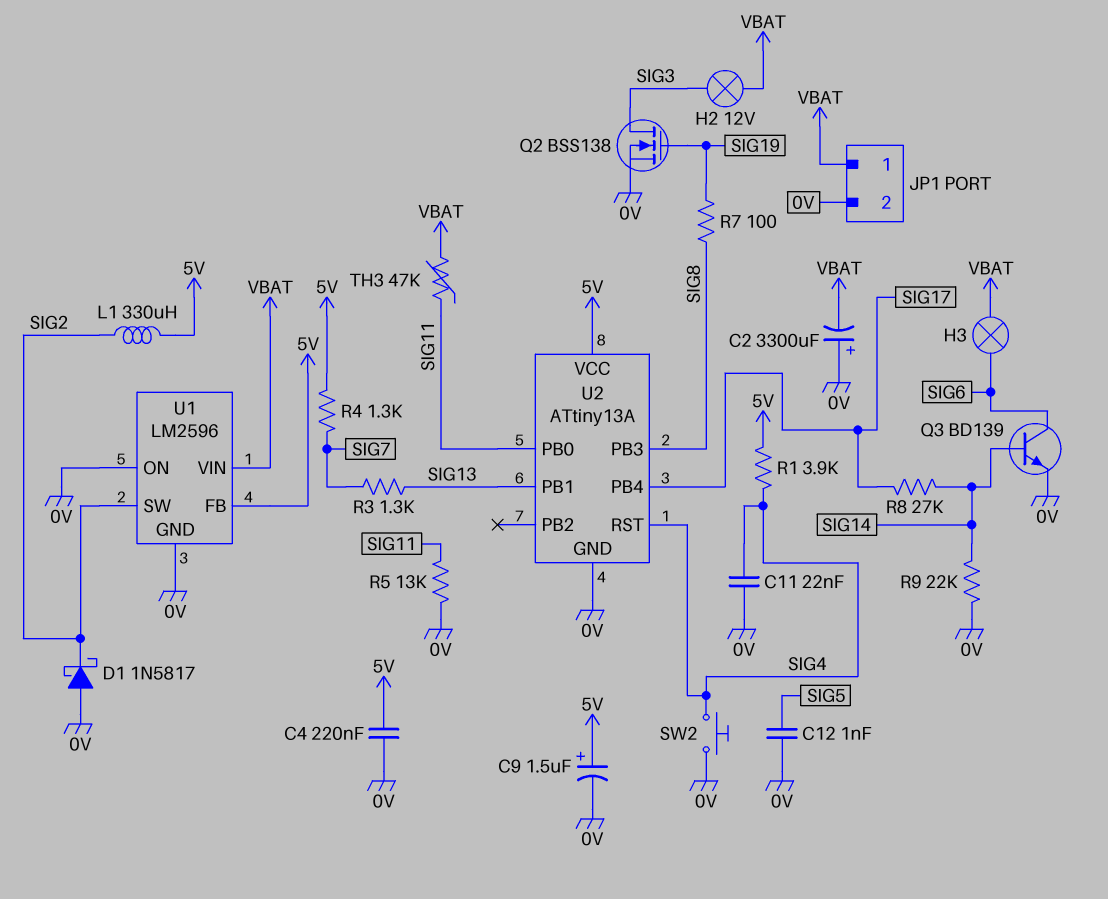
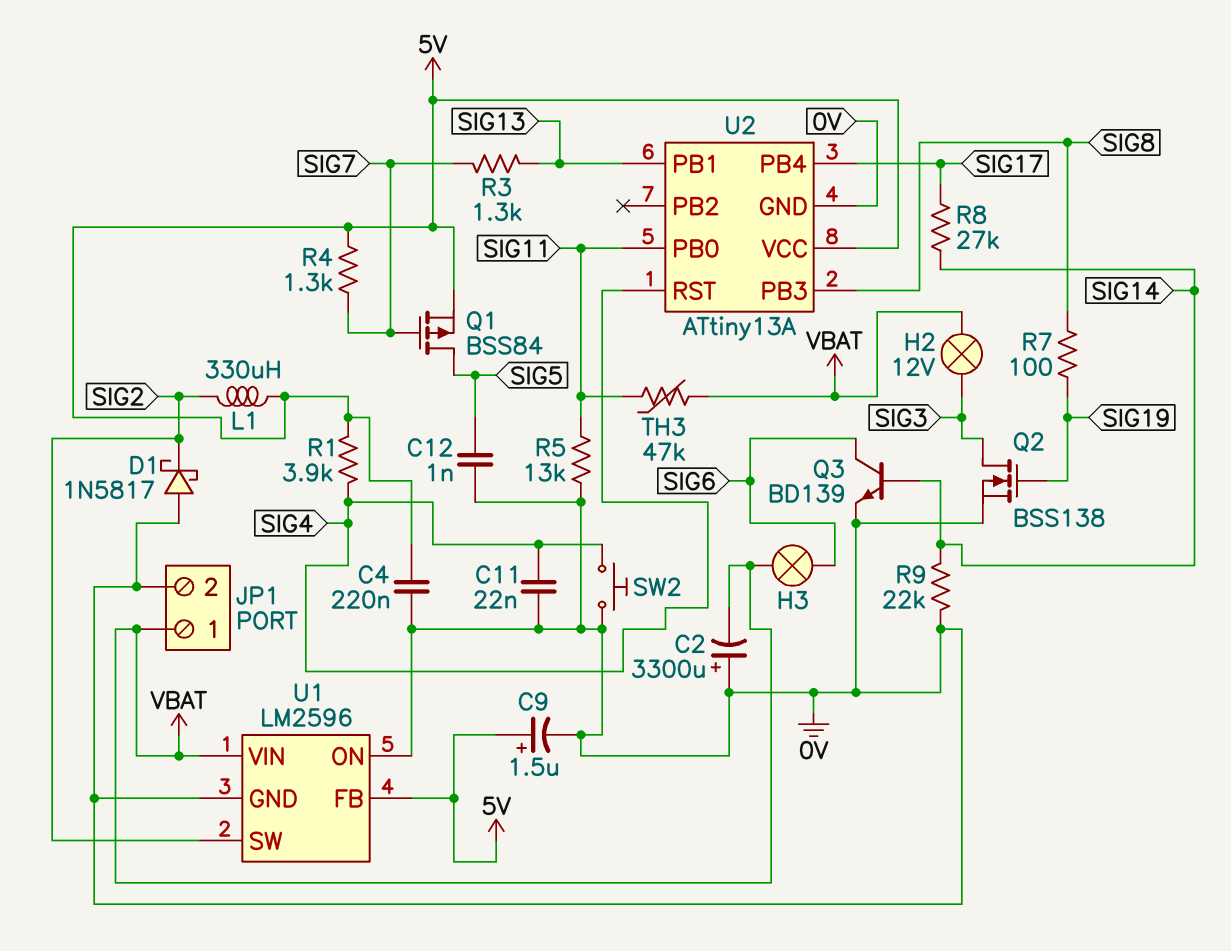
Q1: none -> PMOS BSS84 (G SIG7, D SIG5, S 5V)

